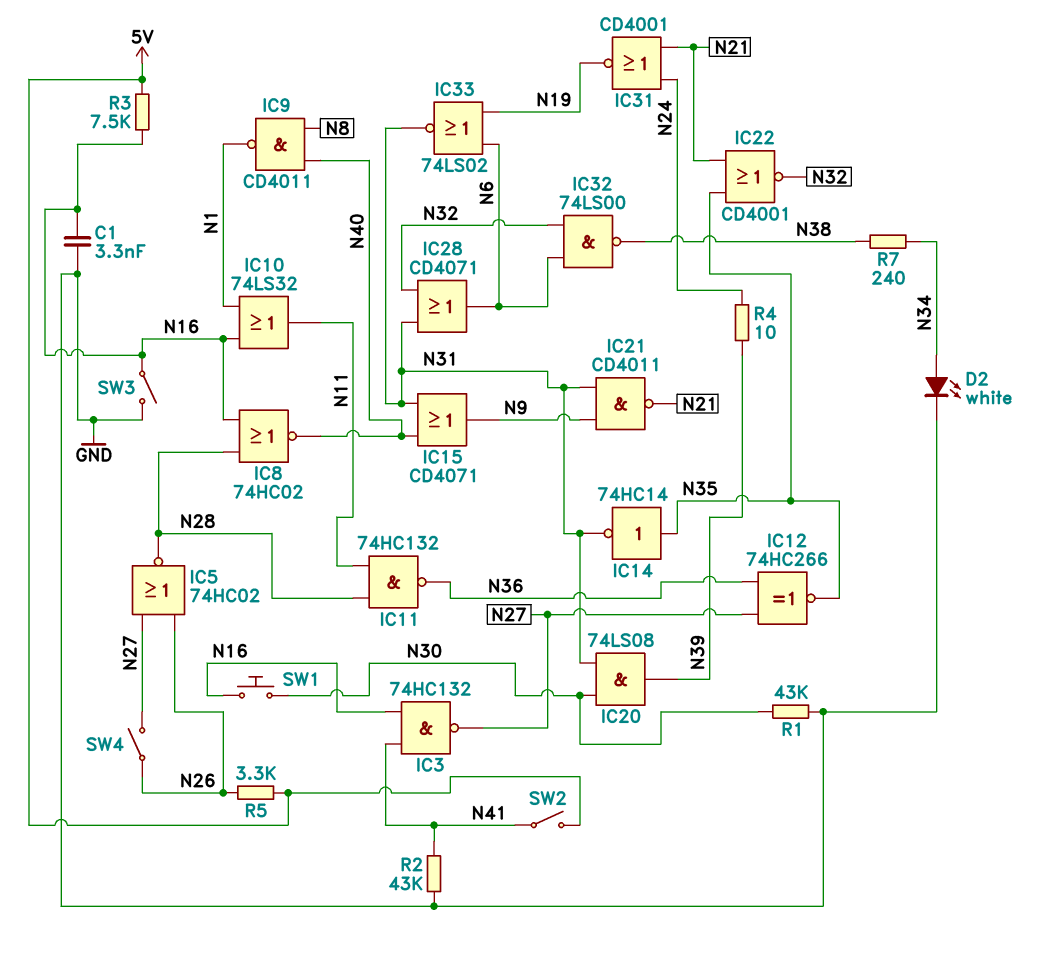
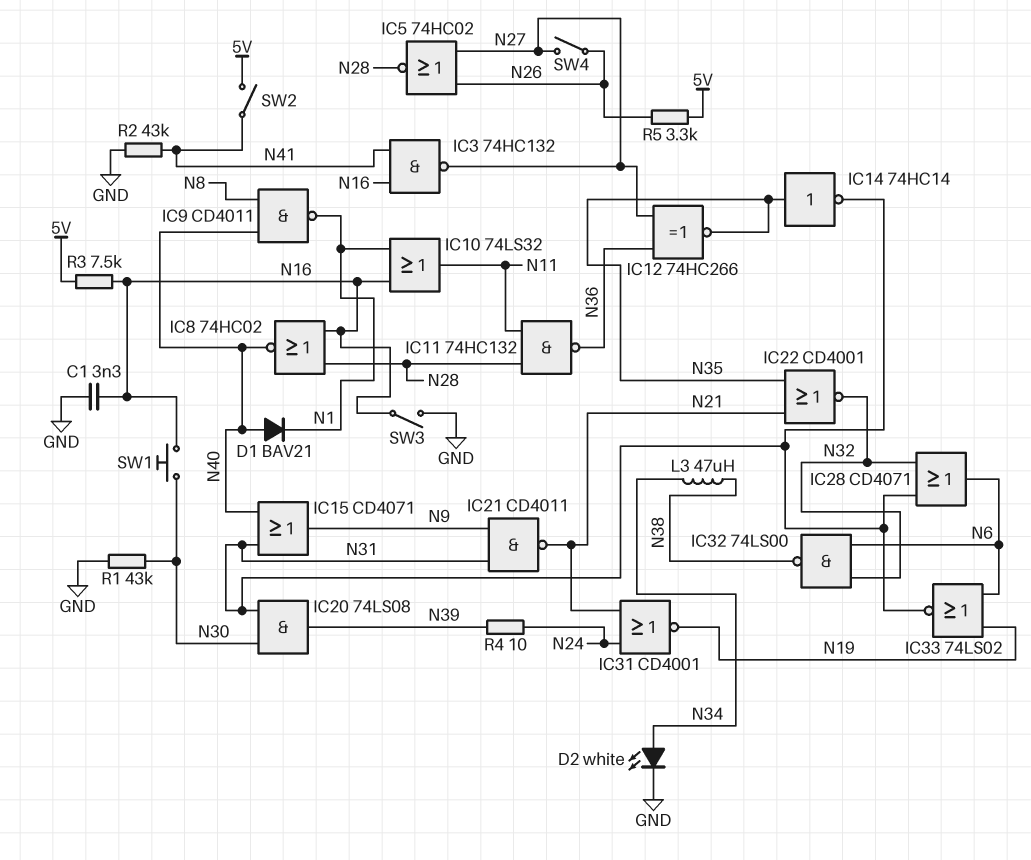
D1: none -> diode BAV21 (A N40, K N1)
L3: none -> 47uH (N34, N38)
R7: 240 (N34, N38) -> none

